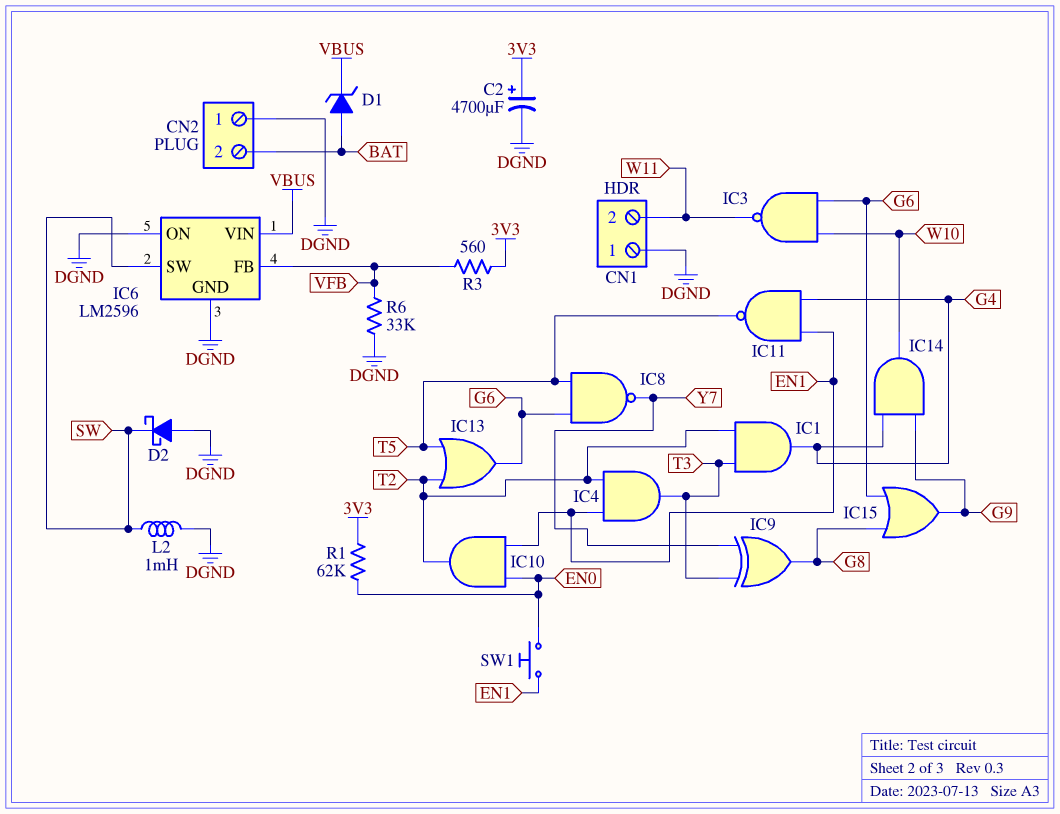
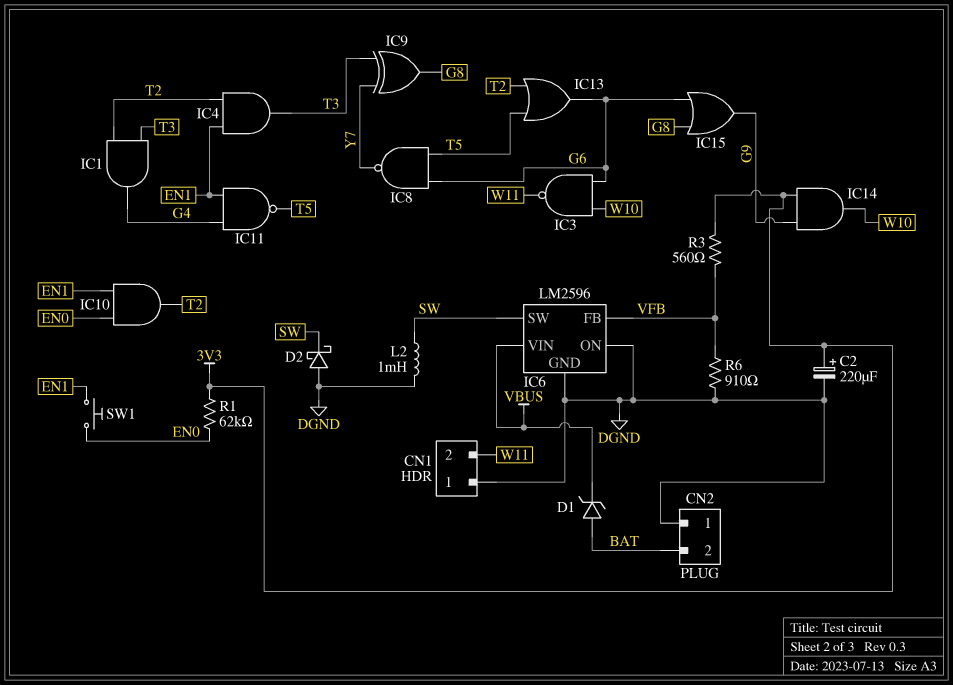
C2: 4700uF (plus 3V3, minus DGND) -> 220uF (plus 3V3, minus DGND)
IC14: AND (in G4, in G9, out W10) -> AND (in 3V3, in G9, out W10)
R6: 33k (DGND, VFB) -> 910 (DGND, VFB)

